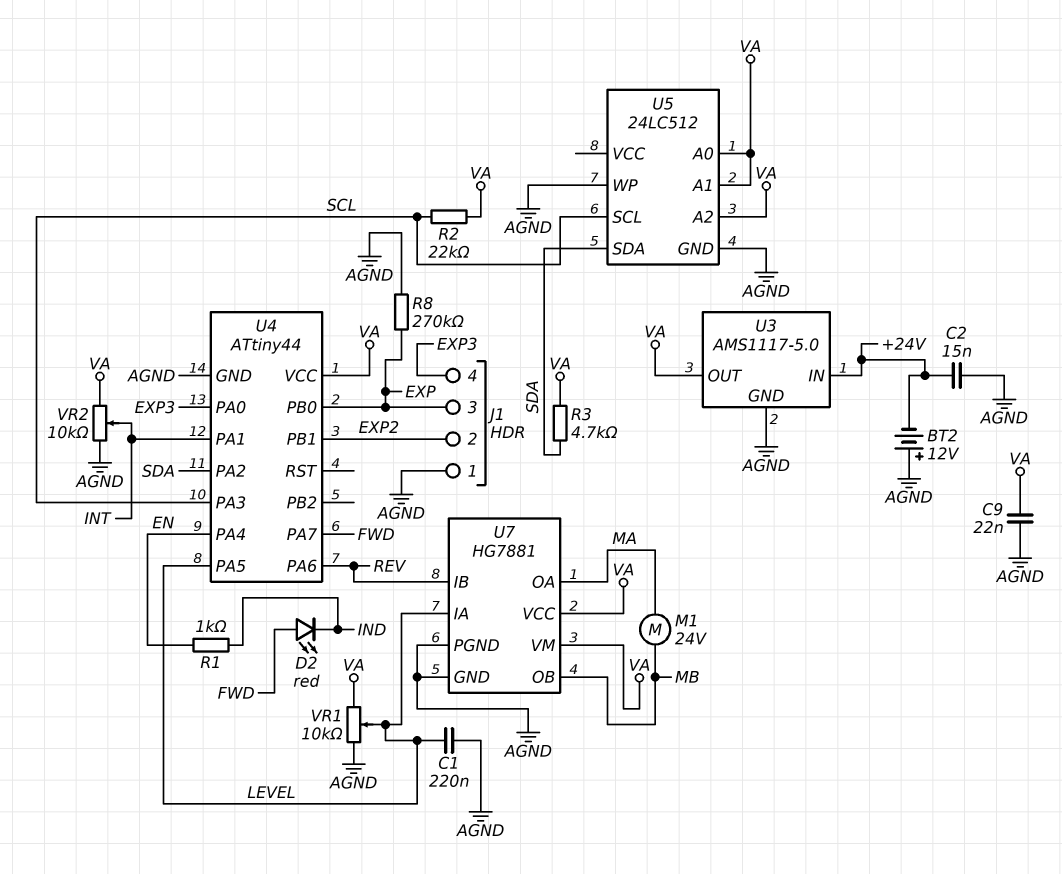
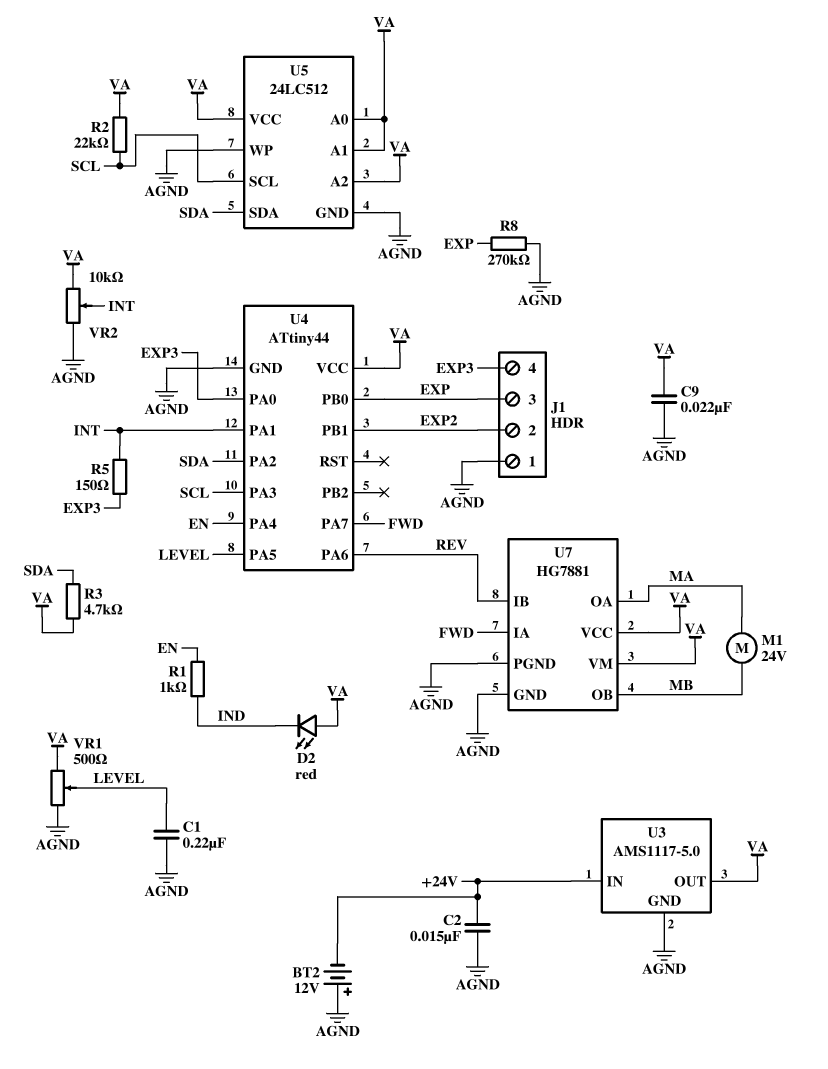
D2: LED red (A FWD, K IND) -> LED red (A VA, K IND)
R5: none -> 150 (EXP3, INT)
U5 pin VCC: none -> VA
U7 pin IA: LEVEL -> FWD
VR1: 10k (AGND, VA, wiper LEVEL) -> 500 (AGND, VA, wiper LEVEL)

